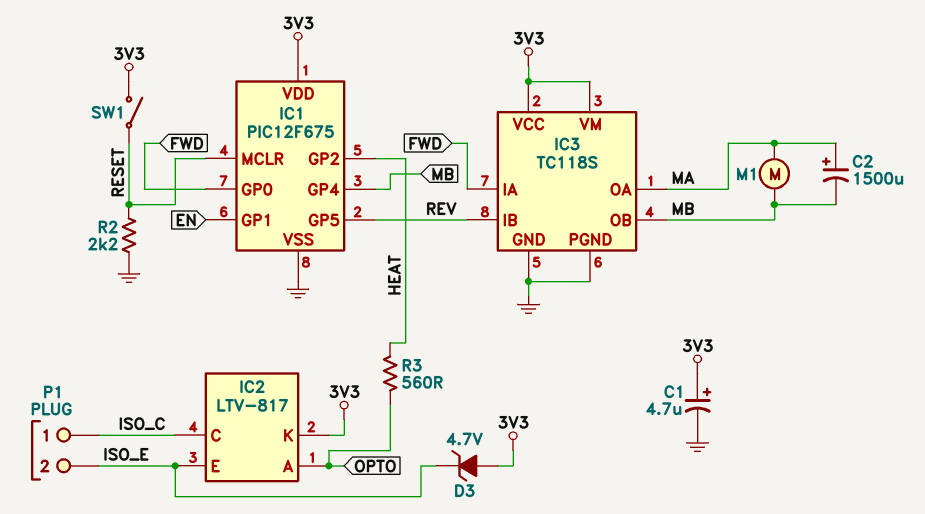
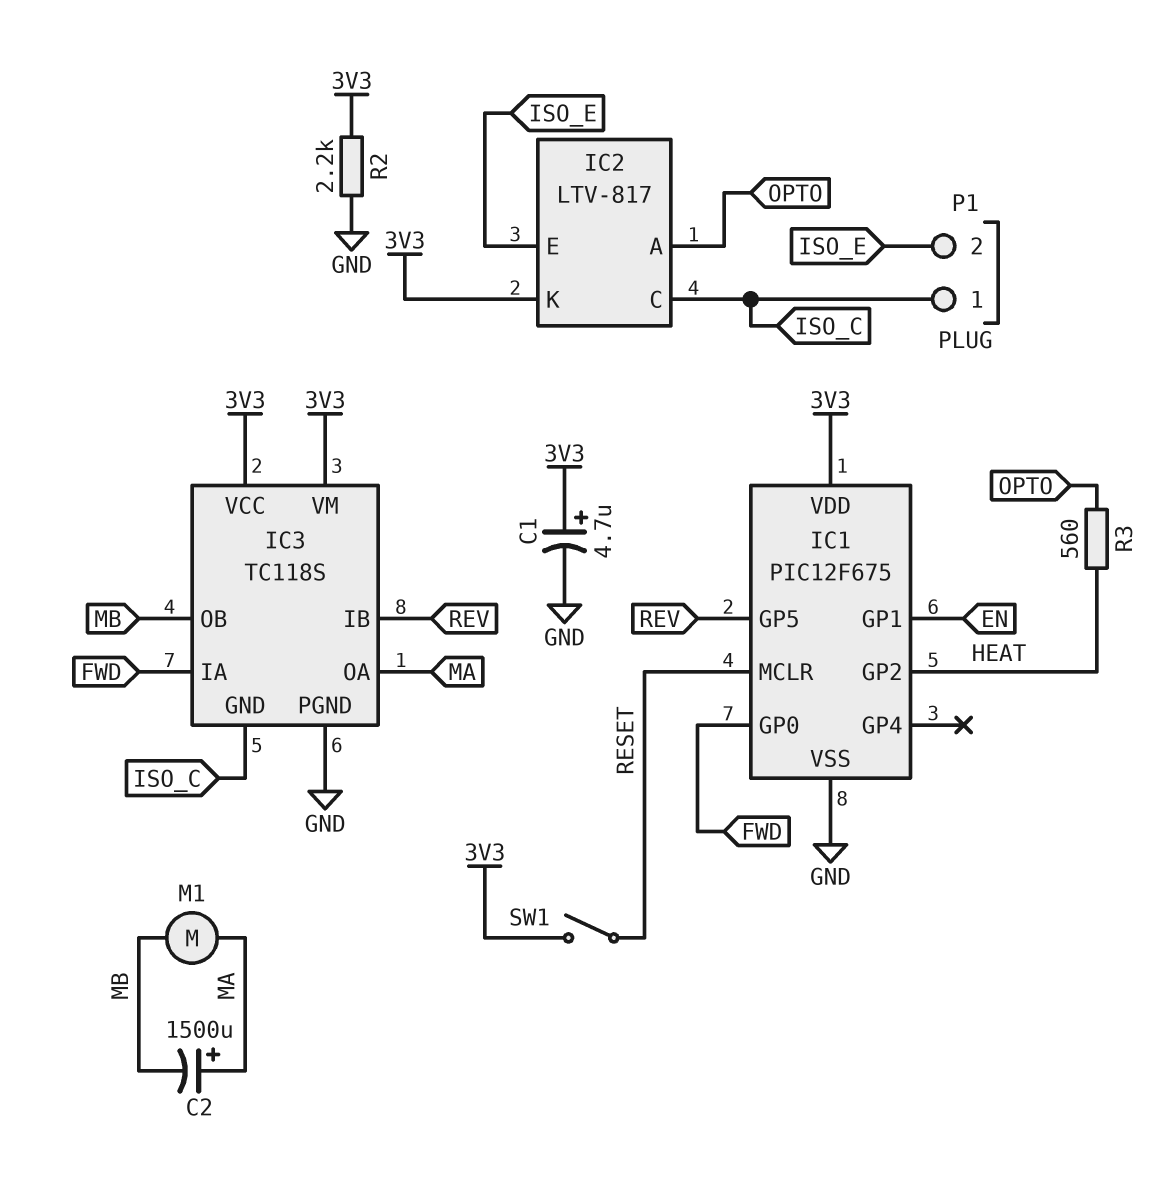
D3: zener 4.7V (A 3V3, K ISO_E) -> none
IC1 pin GP4: MB -> none
IC3 pin GND: GND -> ISO_C
R2: 2.2k (GND, RESET) -> 2.2k (3V3, GND)

